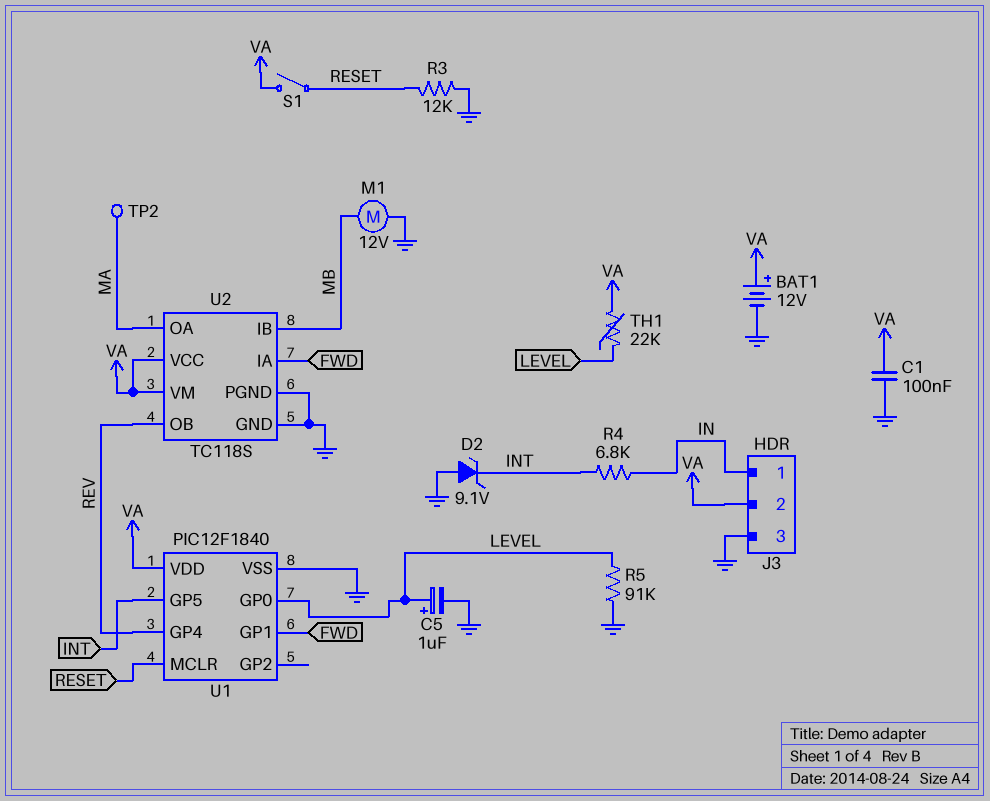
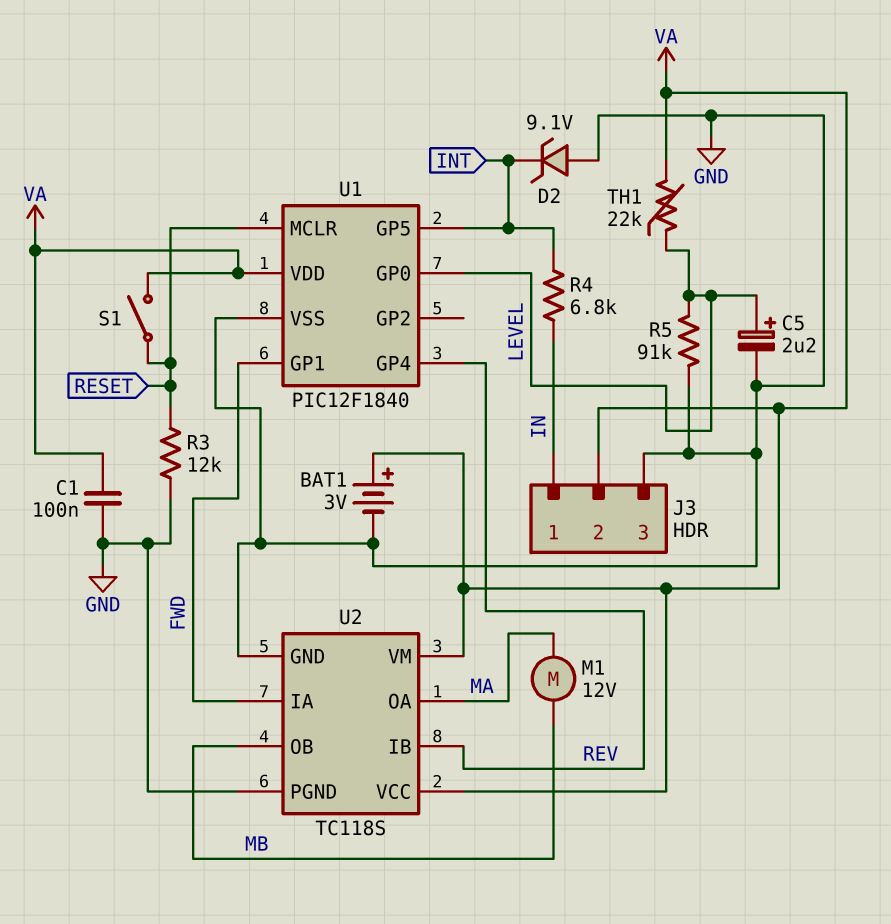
BAT1: 12V (plus VA, minus GND) -> 3V (plus VA, minus GND)
C5: 1uF (plus LEVEL, minus GND) -> 2.2uF (plus LEVEL, minus GND)
M1: motor 12V (GND, MB) -> motor 12V (MA, MB)
TP2: test point (MA) -> none
U2 pin IB: MB -> REV
U2 pin OB: REV -> MB

